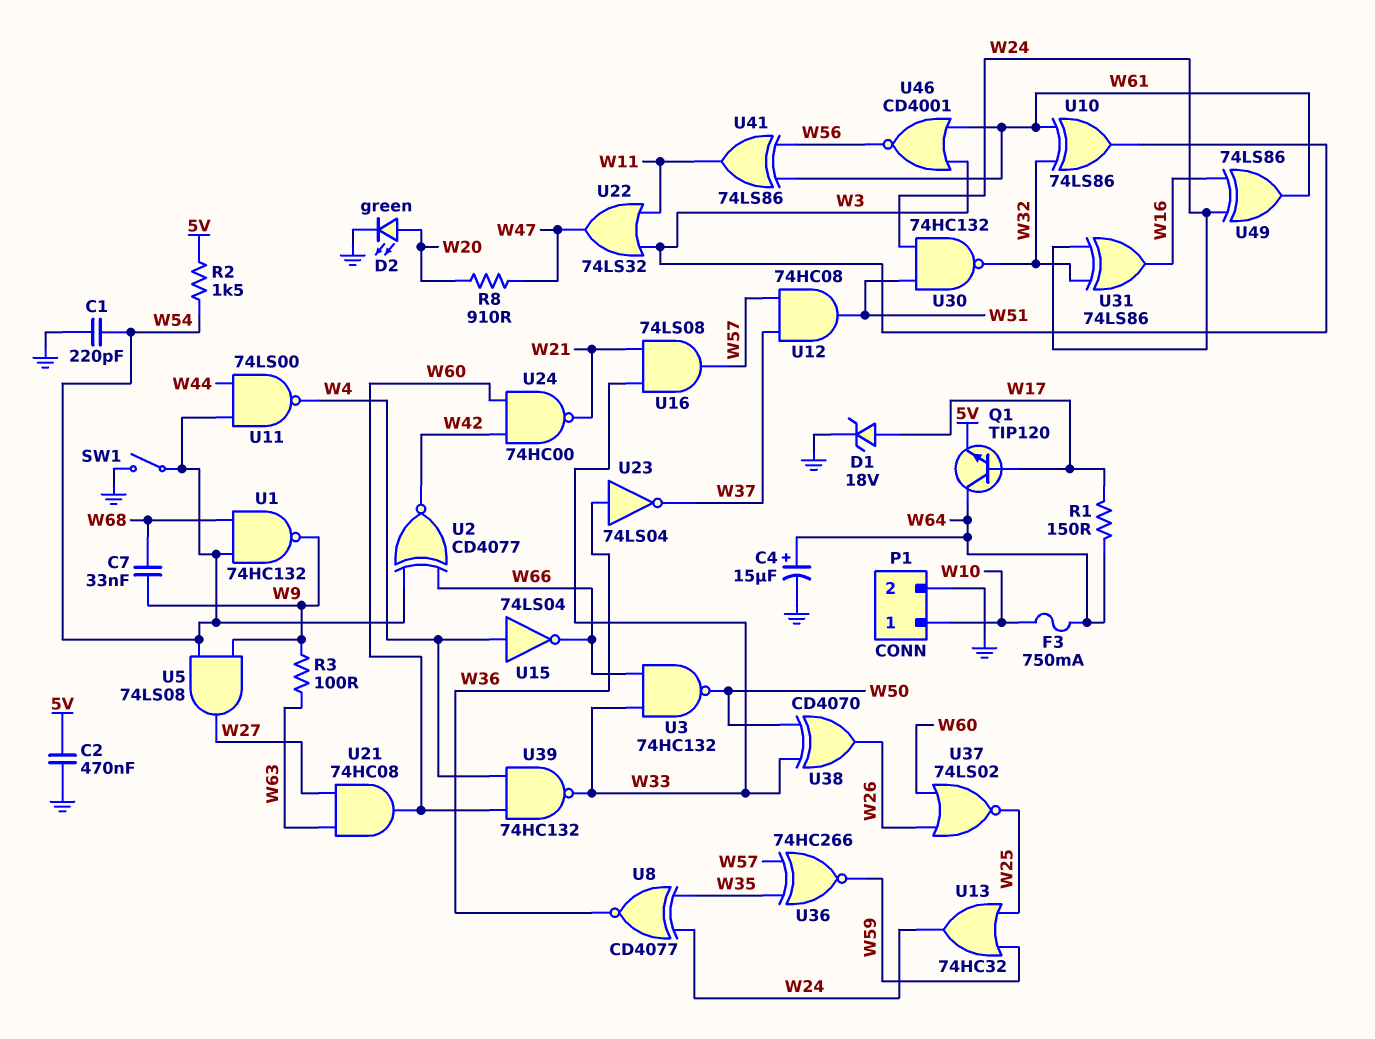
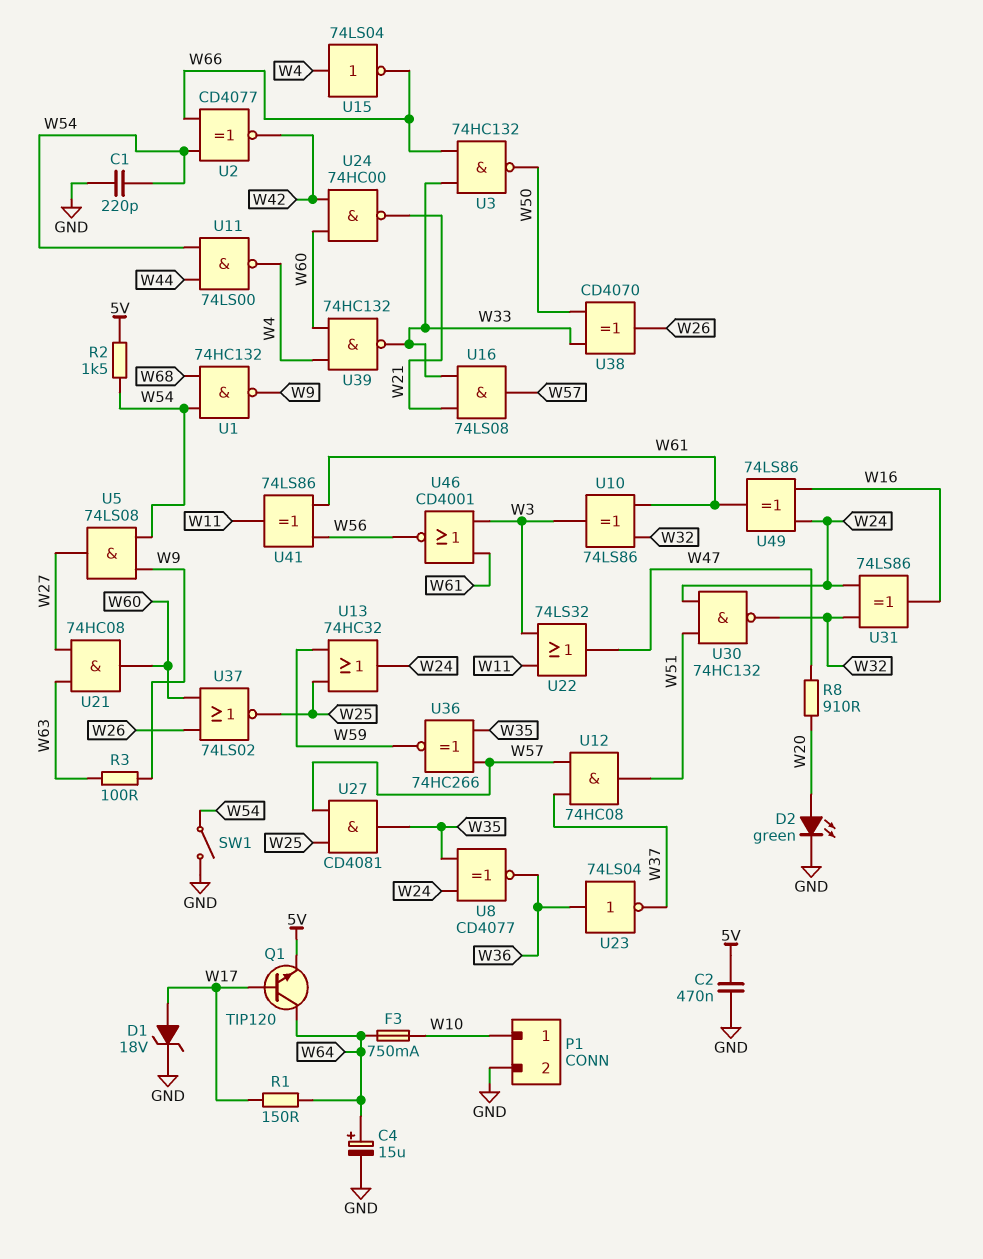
C7: 33nF (W9, W68) -> none
U27: none -> AND CD4081 (in W25, in W57, out W35)

